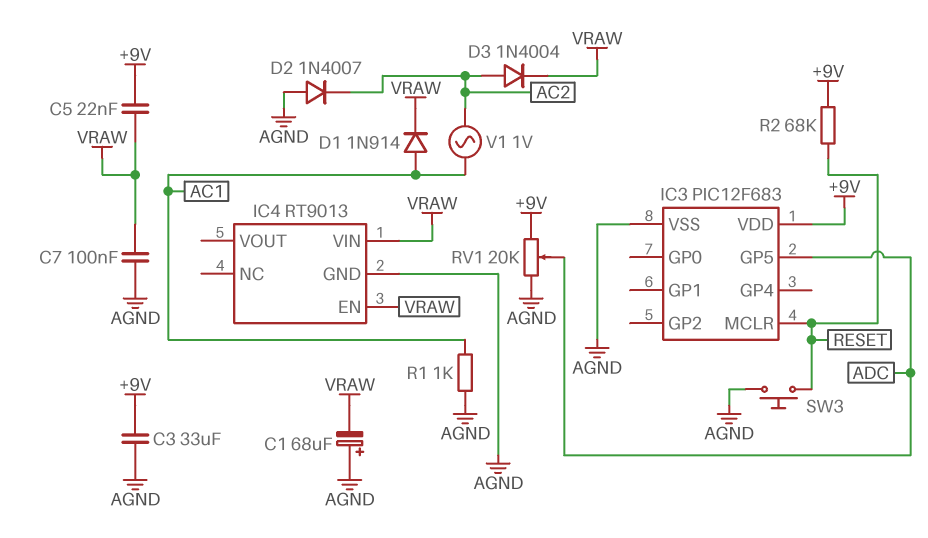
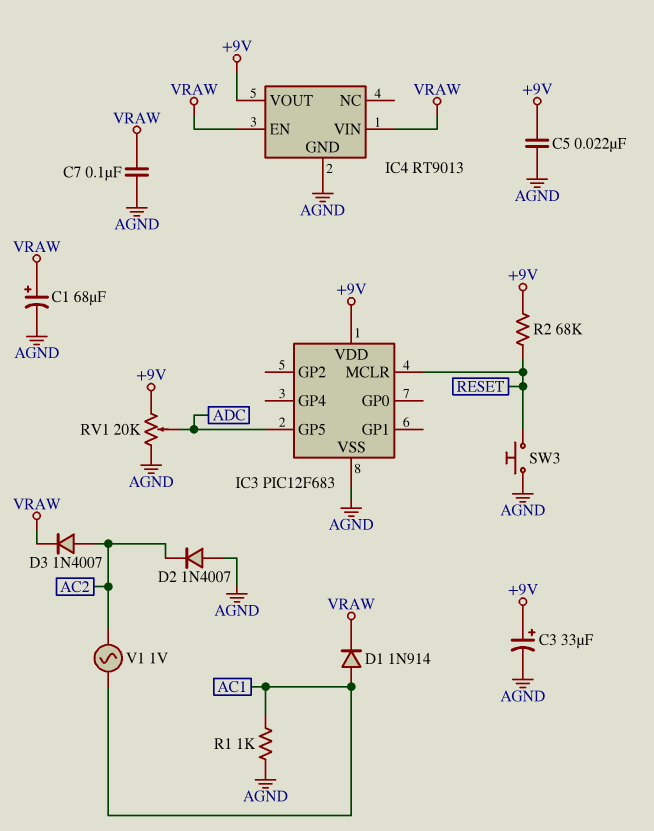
C1: 68uF (plus AGND, minus VRAW) -> 68uF (plus VRAW, minus AGND)
C3: 33uF (+9V, AGND) -> 33uF (plus +9V, minus AGND)
C5: 22nF (+9V, VRAW) -> 22nF (+9V, AGND)
D3: diode 1N4004 (A AC2, K VRAW) -> diode 1N4007 (A AC2, K VRAW)
IC4 pin VOUT: none -> +9V

